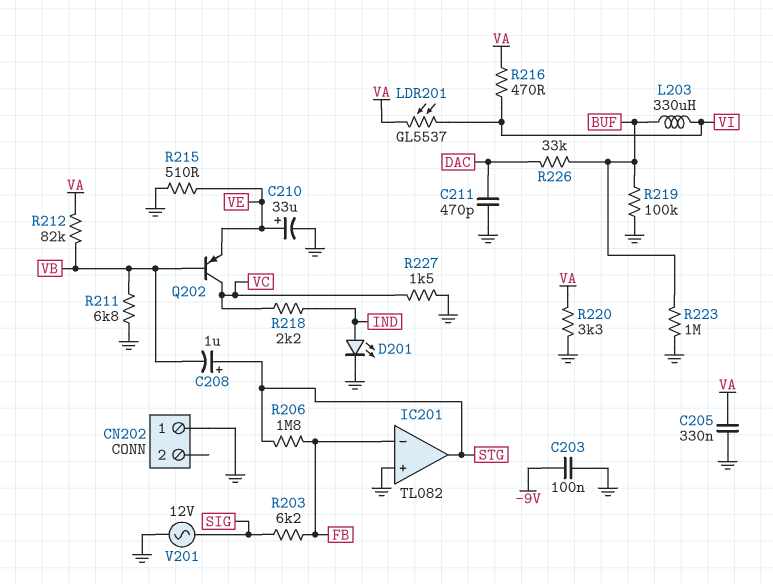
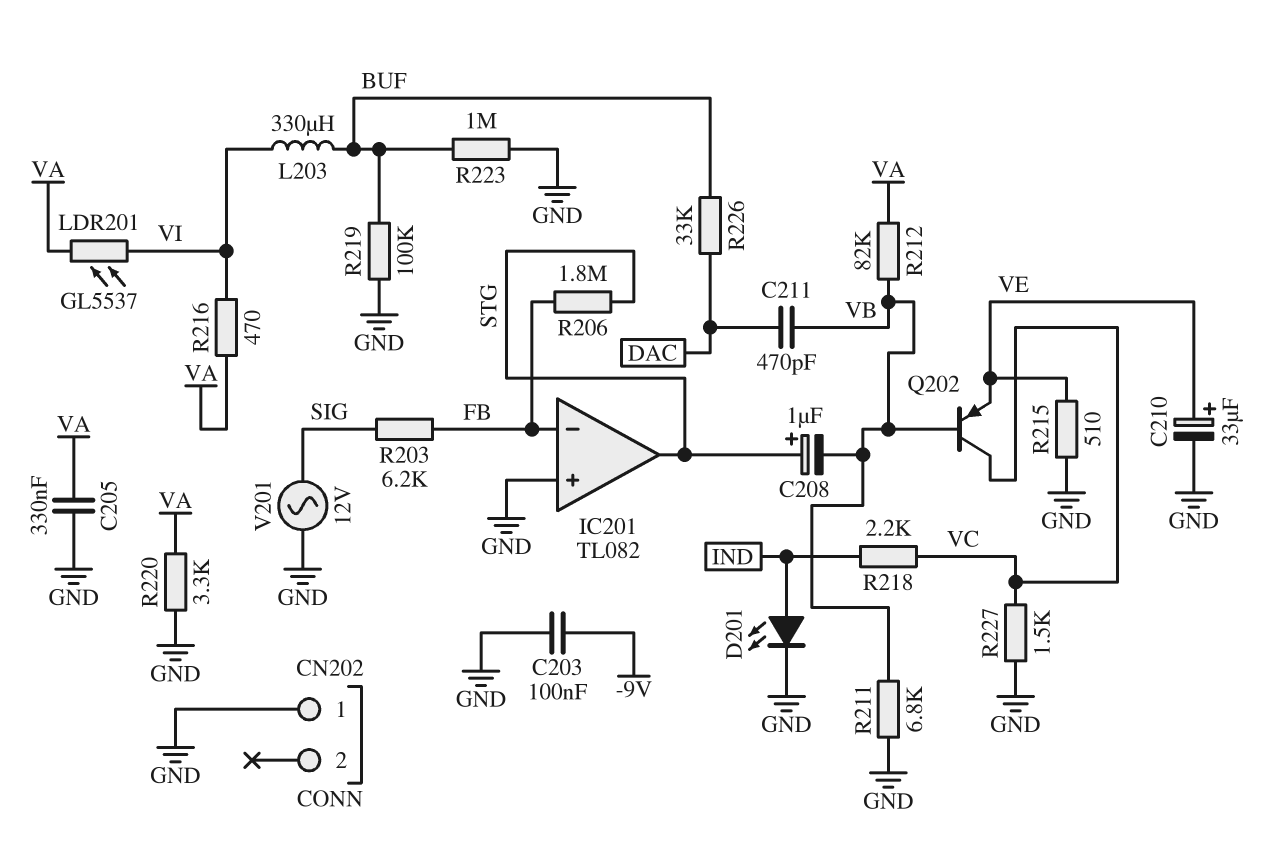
C211: 470pF (DAC, GND) -> 470pF (DAC, VB)

